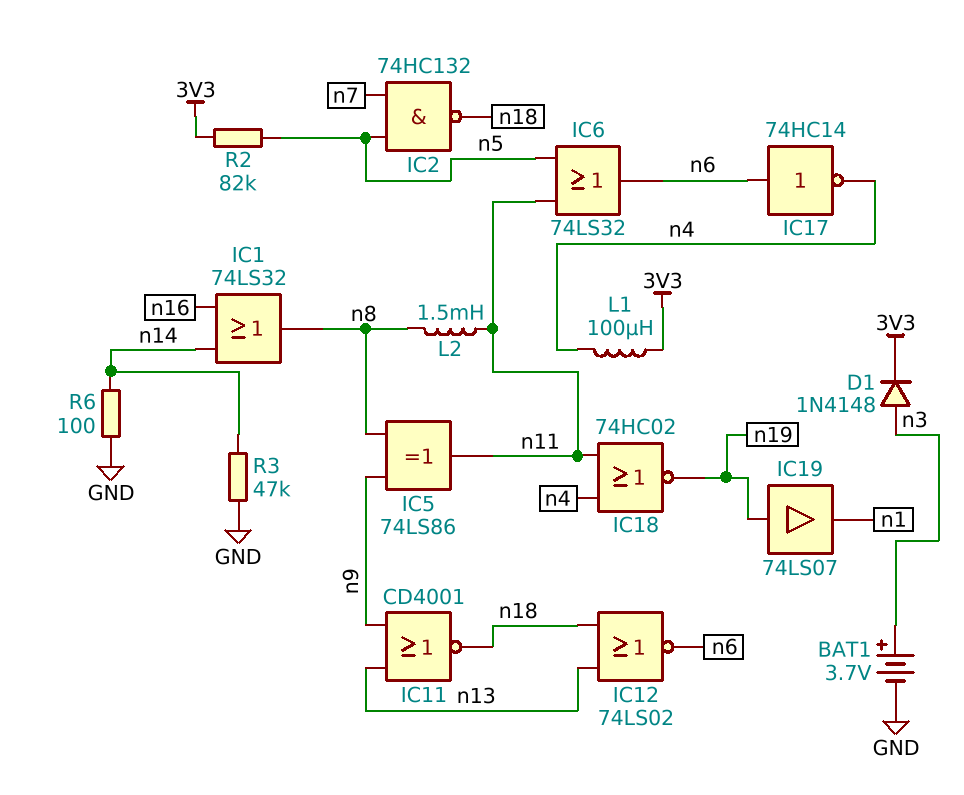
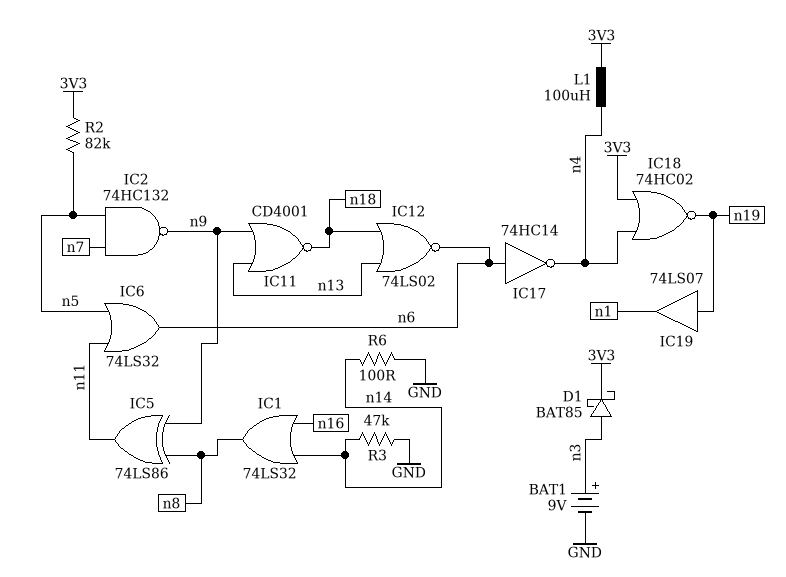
BAT1: 3.7V (plus n3, minus GND) -> 9V (plus n3, minus GND)
D1: diode 1N4148 (A n3, K 3V3) -> schottky BAT85 (A n3, K 3V3)
IC2: NAND 74HC132 (in n5, in n7, out n18) -> NAND 74HC132 (in n5, in n7, out n9)
IC18: NOR 74HC02 (in n4, in n11, out n19) -> NOR 74HC02 (in 3V3, in n4, out n19)
L2: 1.5mH (n8, n11) -> none

